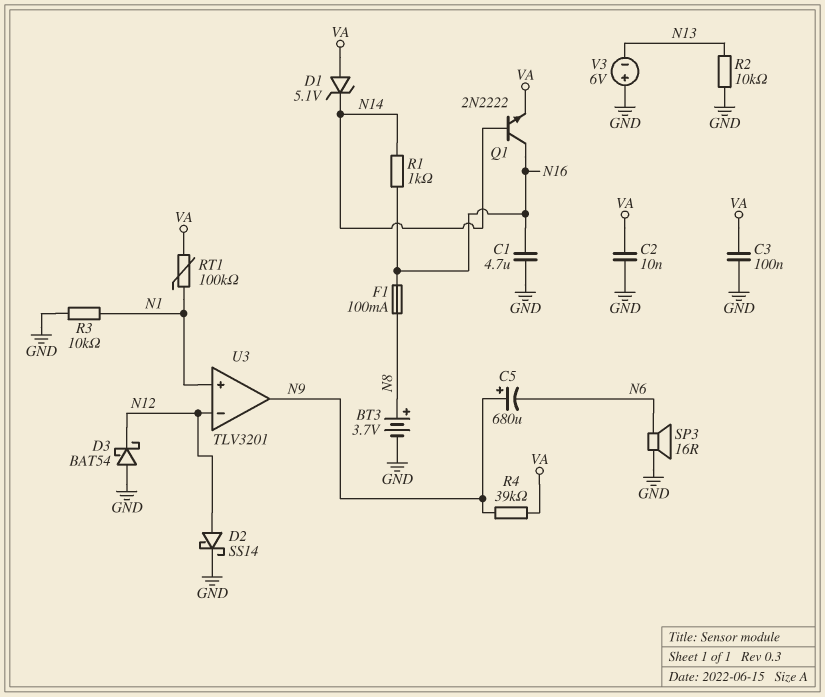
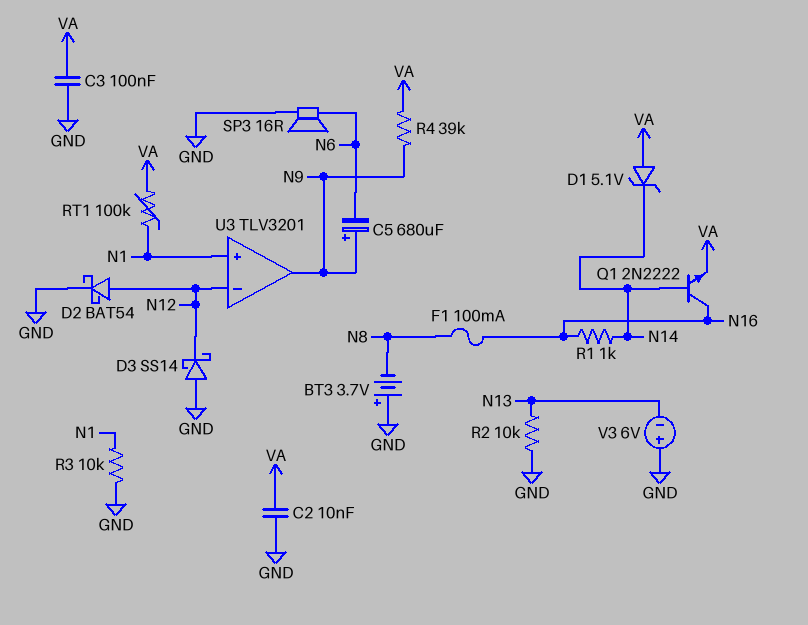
BT3: 3.7V (plus N8, minus GND) -> 3.7V (plus GND, minus N8)
C1: 4.7uF (GND, N16) -> none
D2: schottky SS14 (A N12, K GND) -> schottky BAT54 (A N12, K GND)
D3: schottky BAT54 (A GND, K N12) -> schottky SS14 (A GND, K N12)

